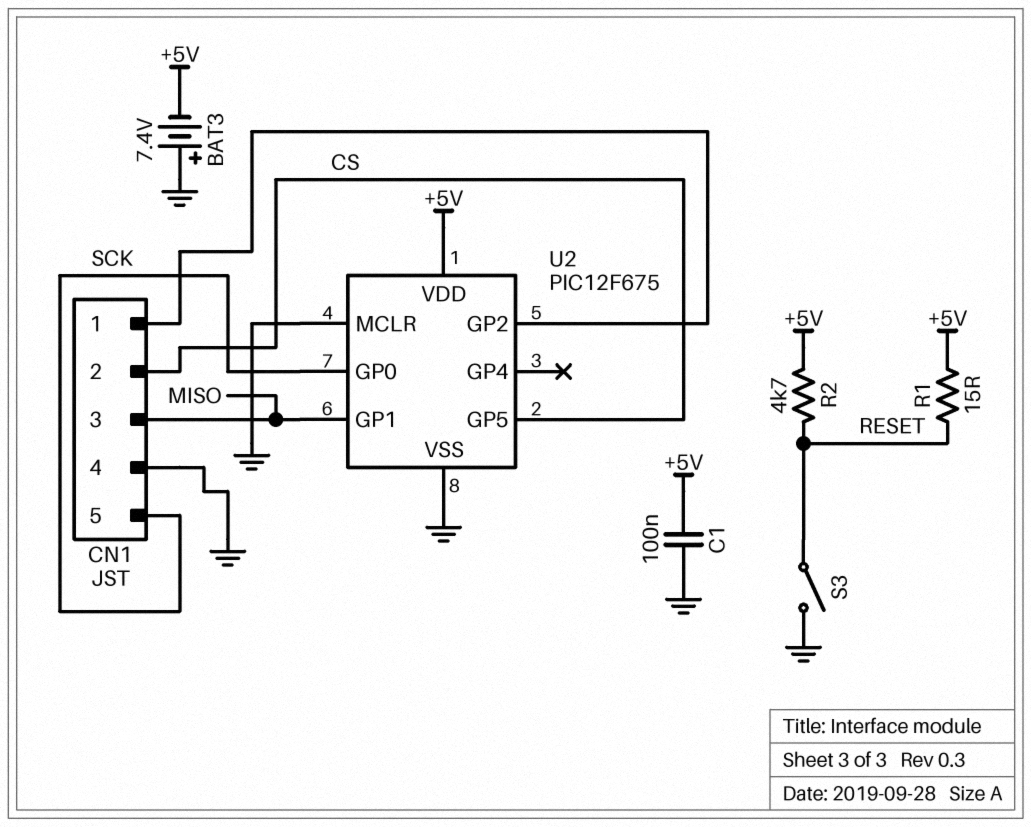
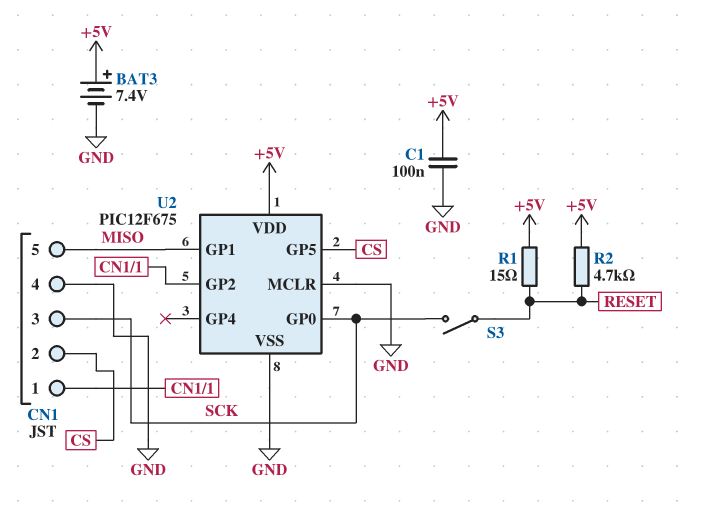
BAT3: 7.4V (plus GND, minus +5V) -> 7.4V (plus +5V, minus GND)
CN1 pin 3: MISO -> SCK
CN1 pin 5: SCK -> MISO
S3: switch (GND, RESET) -> switch (RESET, SCK)

